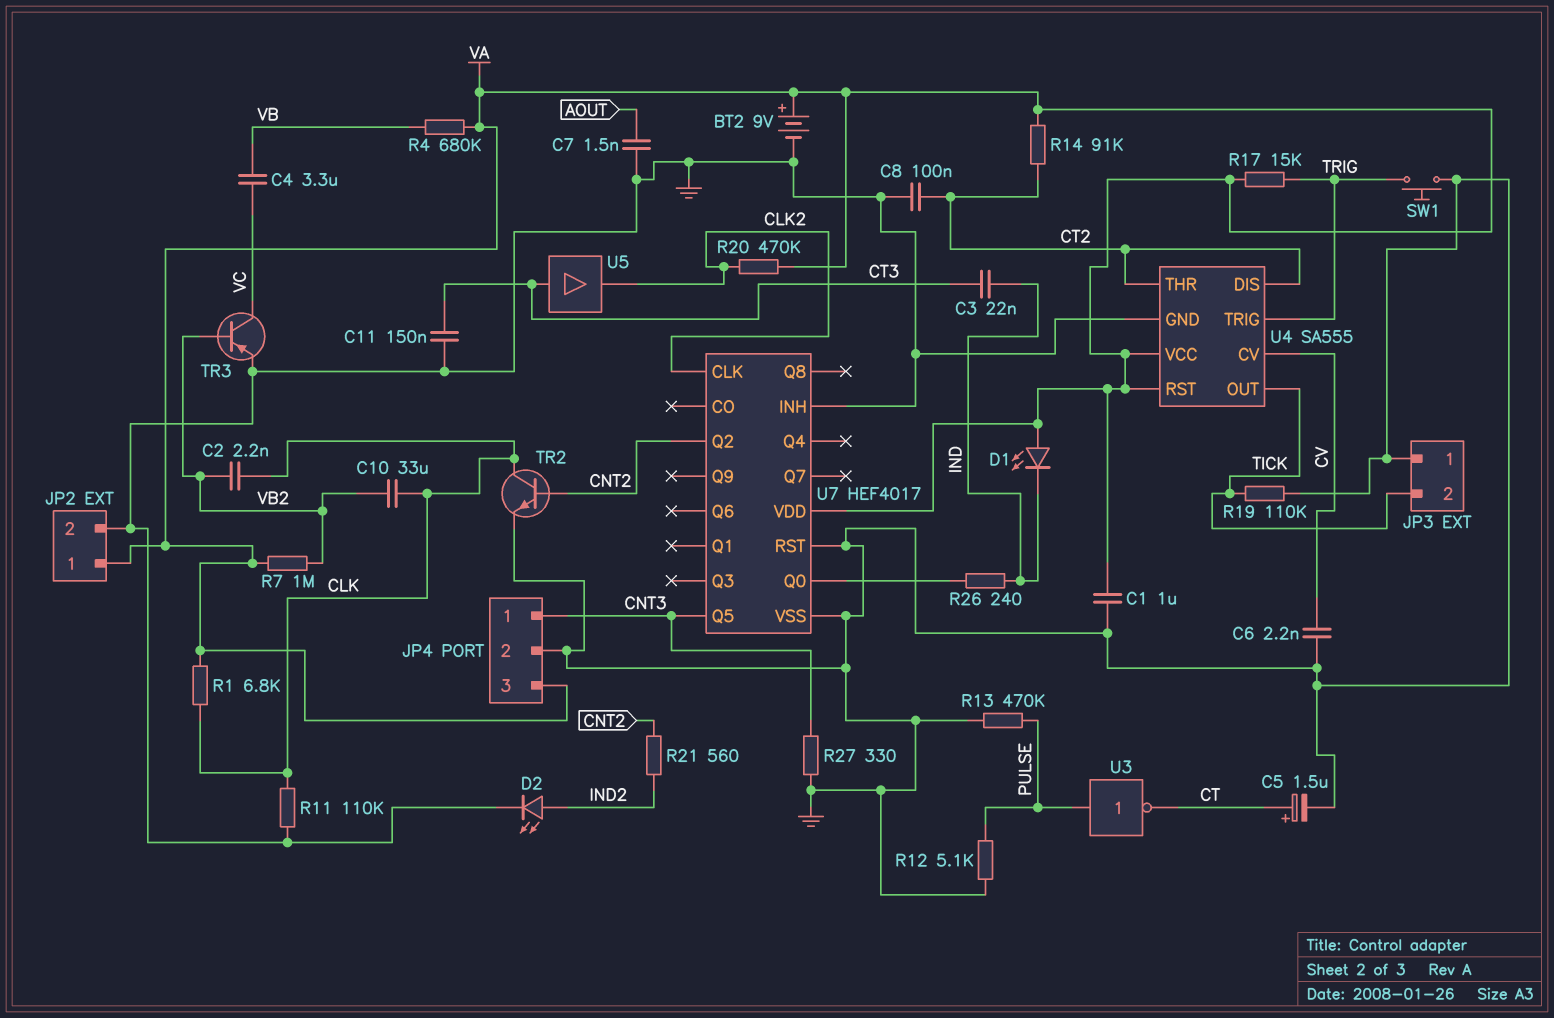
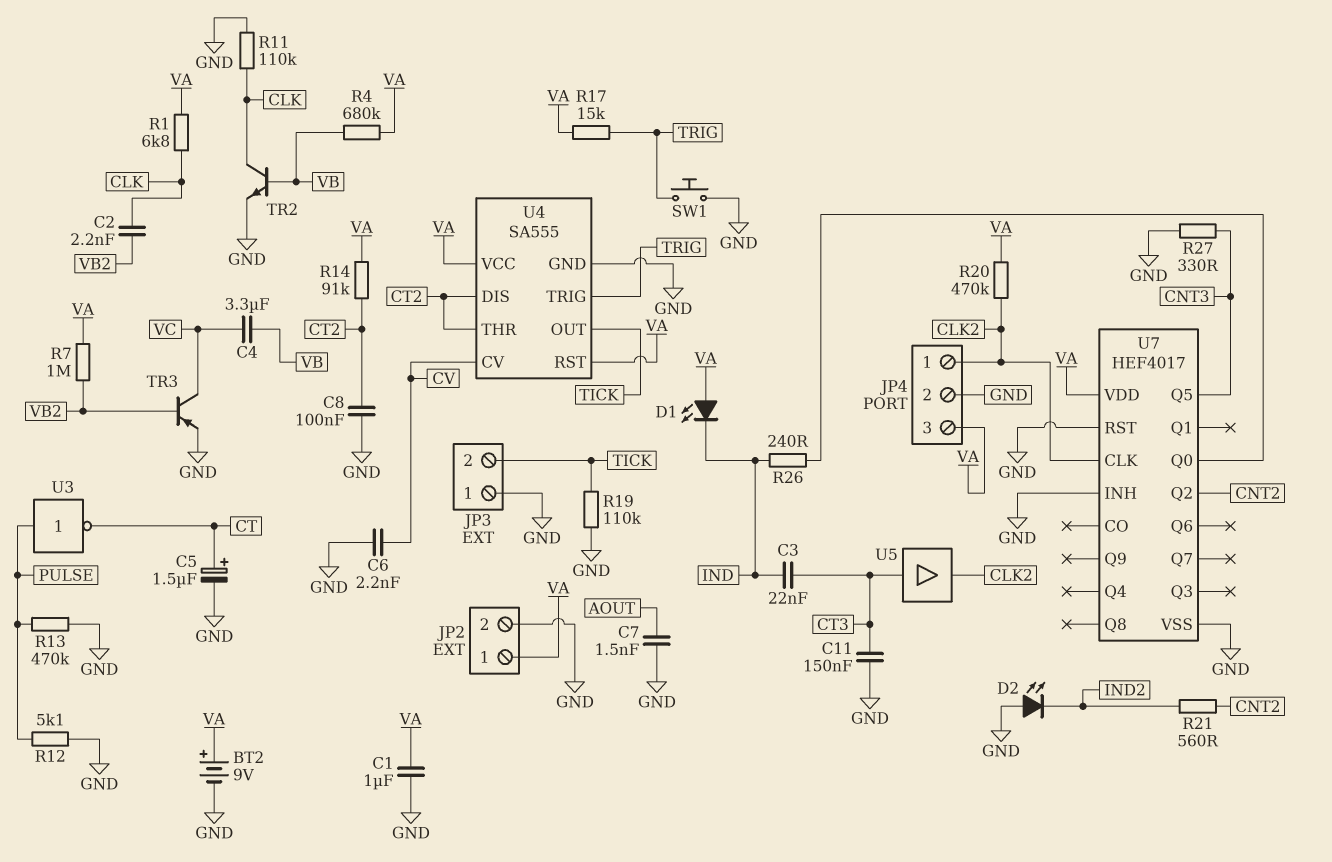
C10: 33uF (CLK, VB2) -> none
D2: LED (A IND2, K GND) -> LED (A GND, K IND2)
JP4 pin 1: CNT3 -> CLK2
TR2: NPN (B CNT2, C CLK, E GND) -> NPN (B VB, C CLK, E GND)

